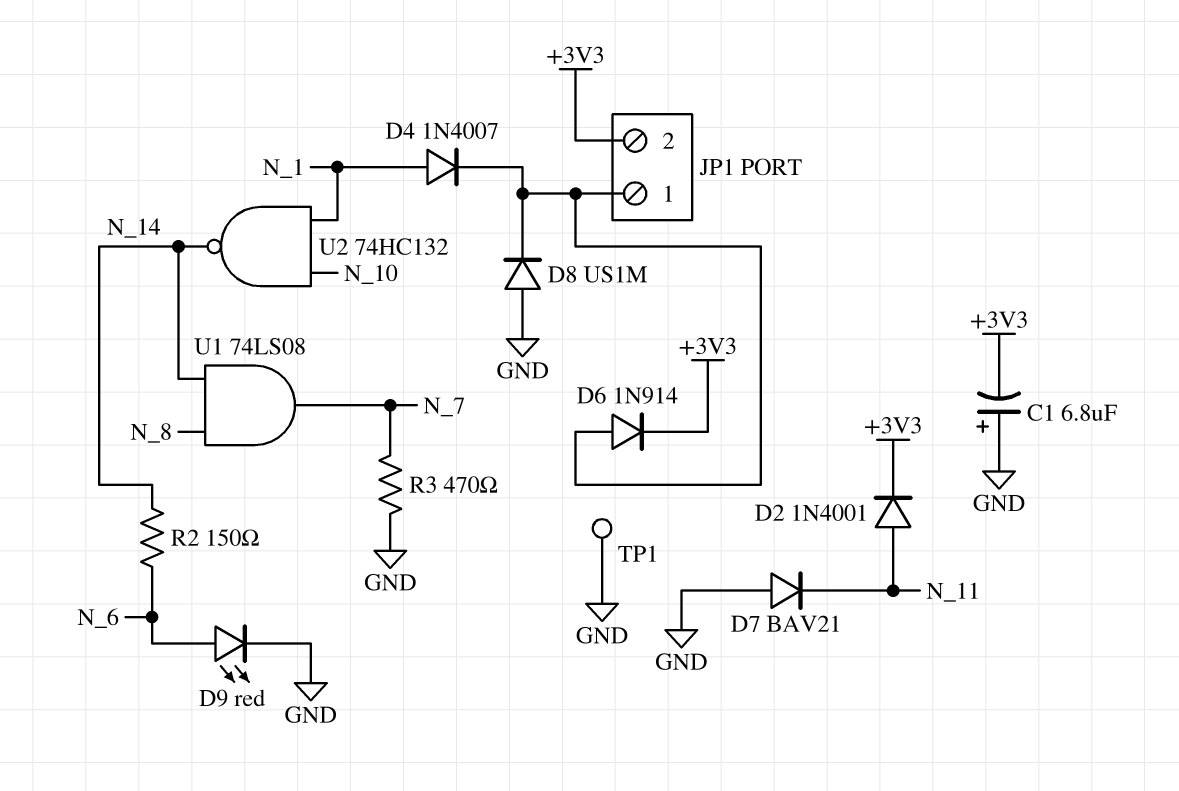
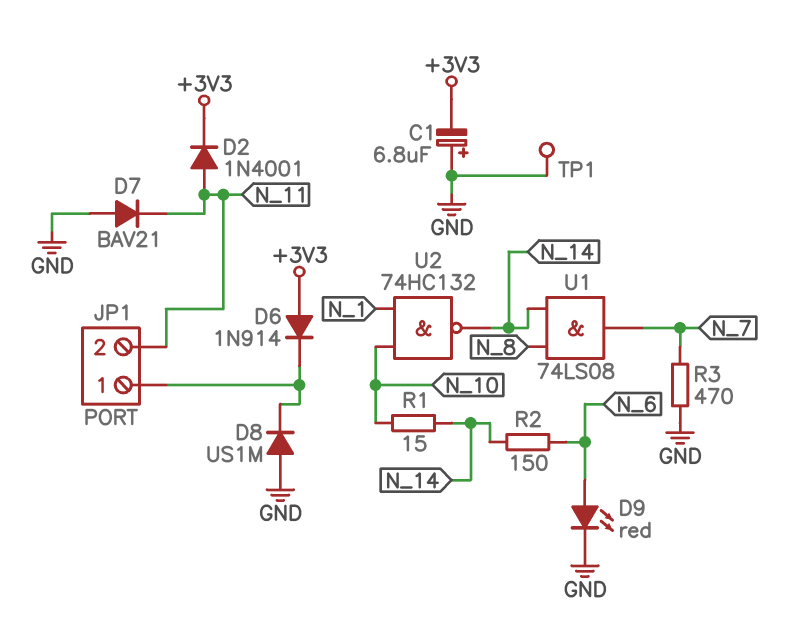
D4: diode 1N4007 (A N_1, K JP1/1) -> none
D6: diode 1N914 (A JP1/1, K +3V3) -> diode 1N914 (A +3V3, K JP1/1)
JP1 pin 2: +3V3 -> N_11
R1: none -> 15 (N_10, N_14)

